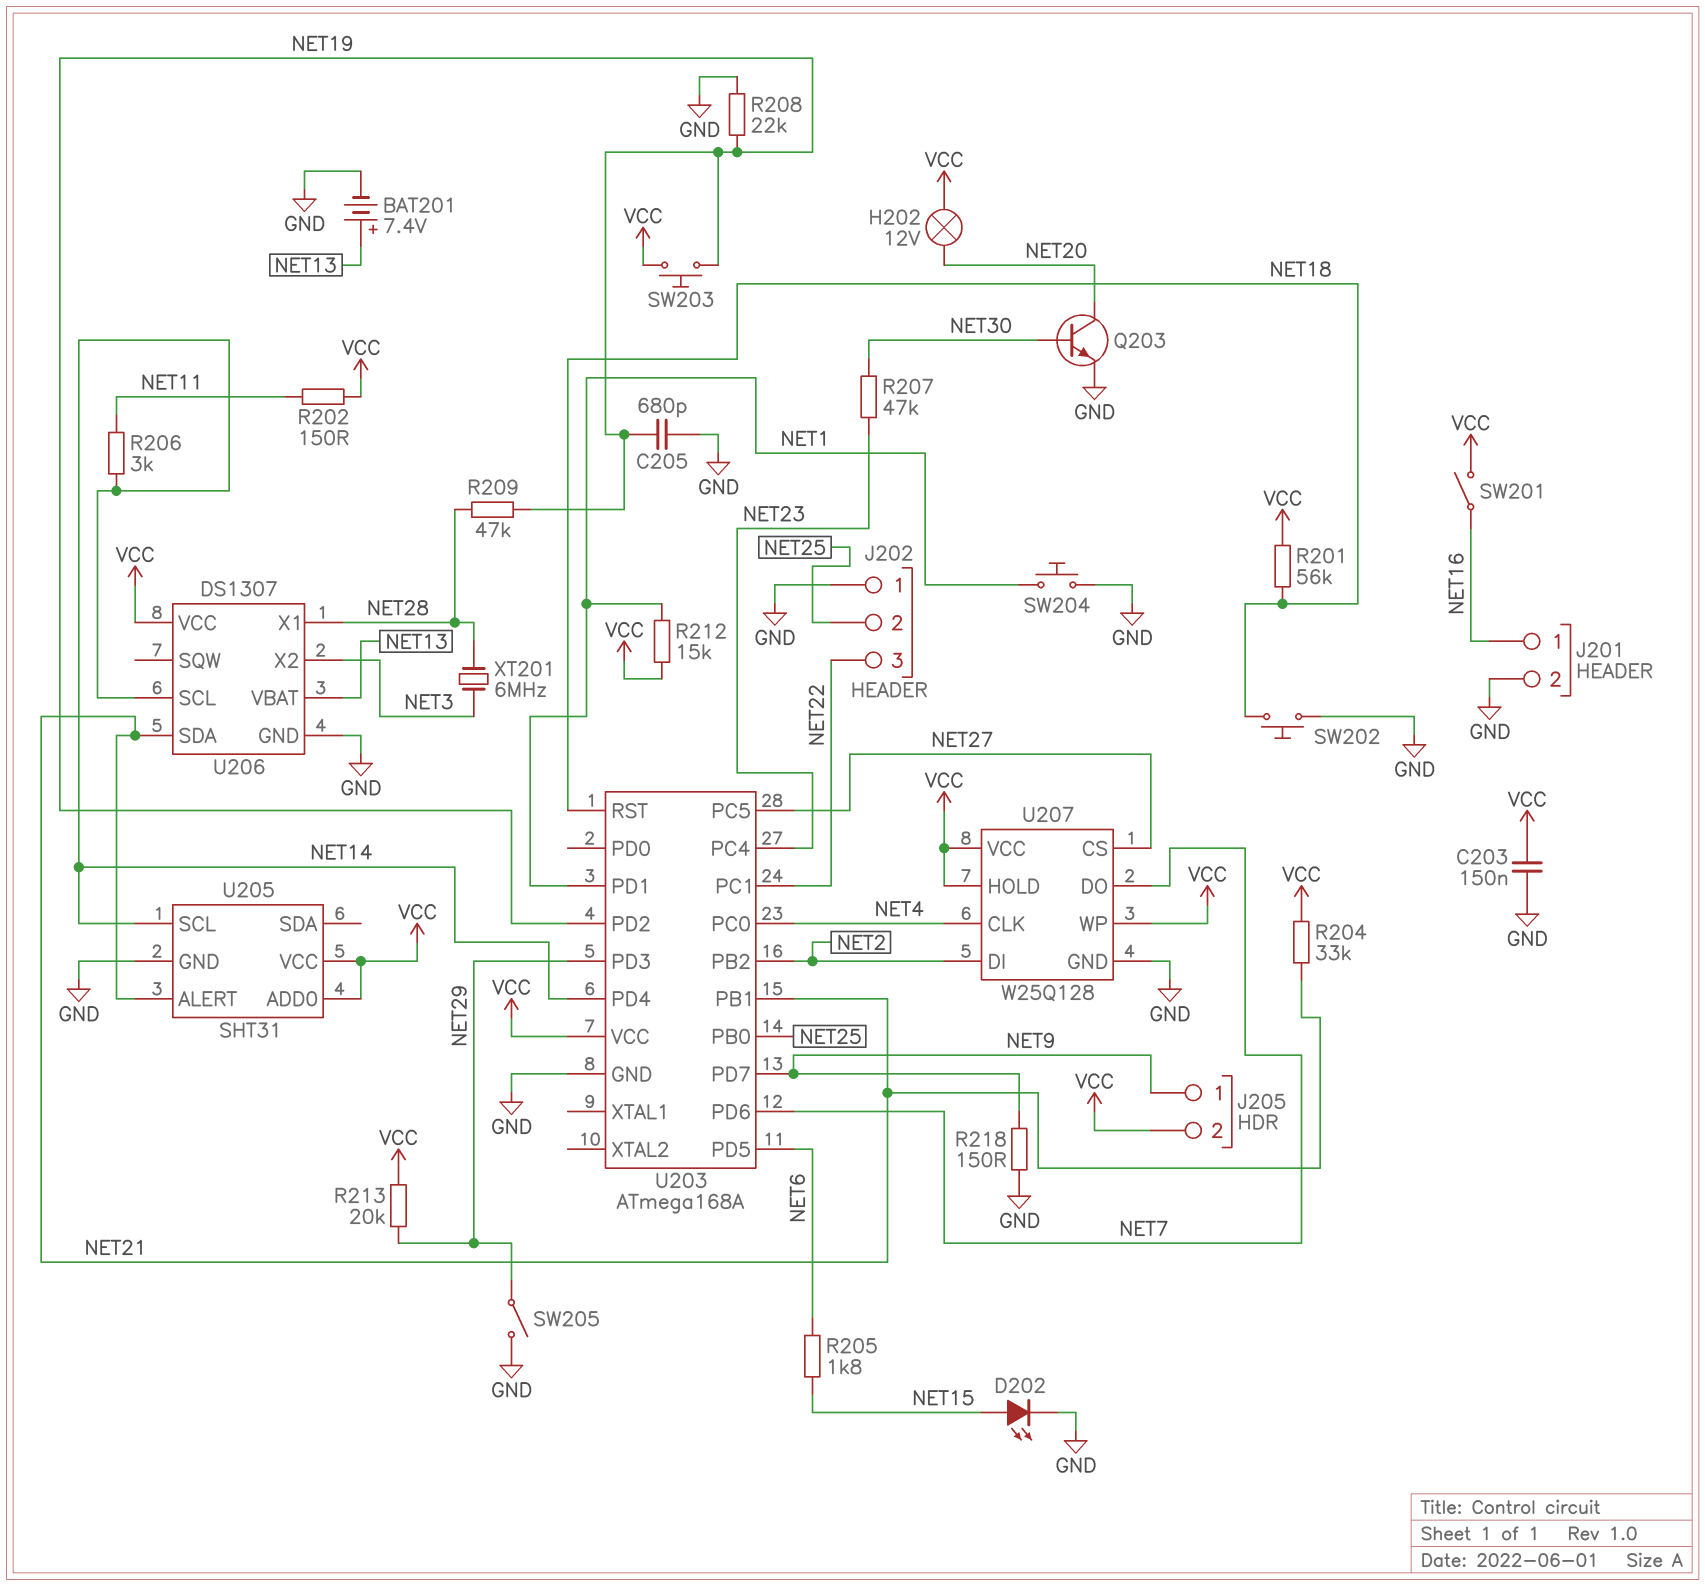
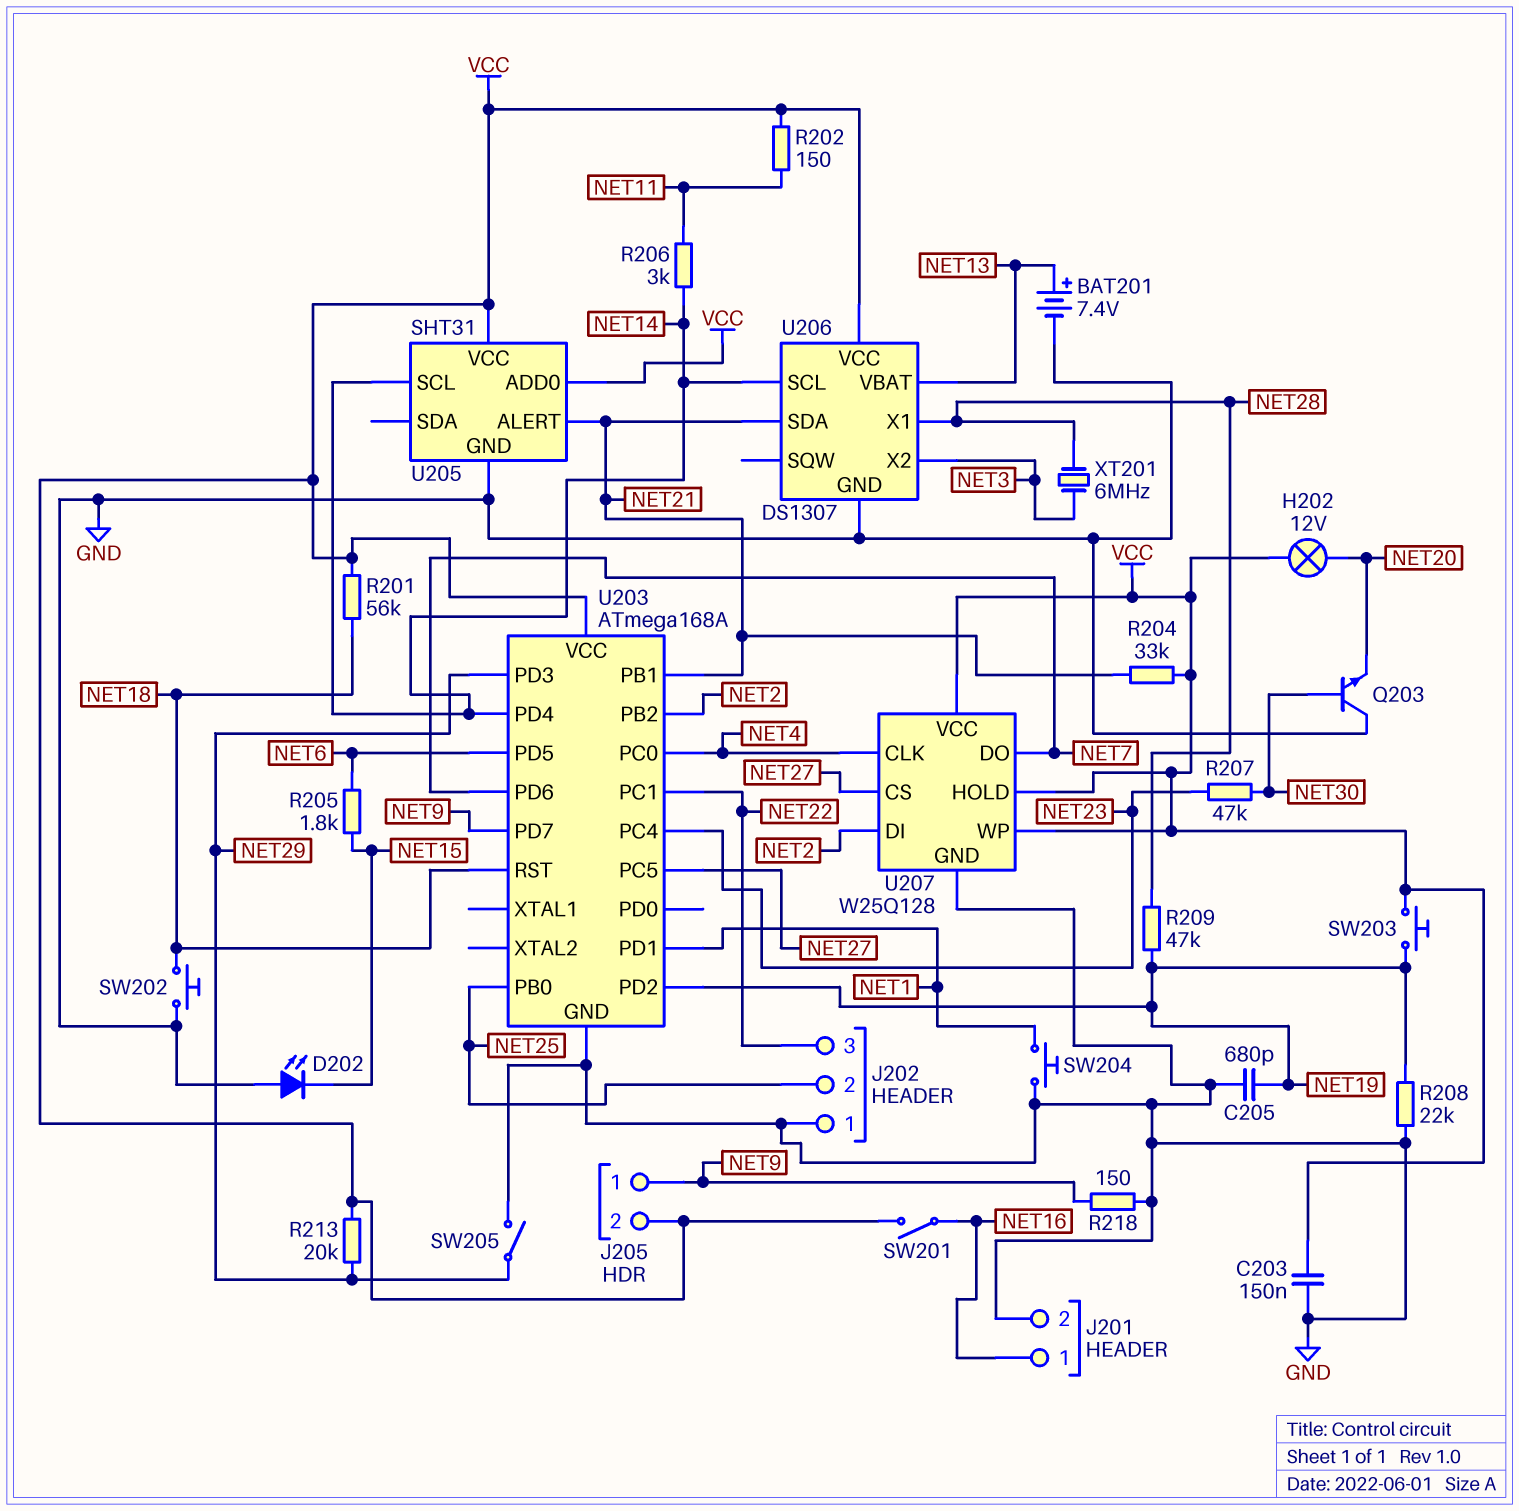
D202: LED (A NET15, K GND) -> LED (A GND, K NET15)
Q203: NPN (B NET30, C NET20, E GND) -> NPN (B NET30, C GND, E NET20)
R212: 15k (NET1, VCC) -> none

